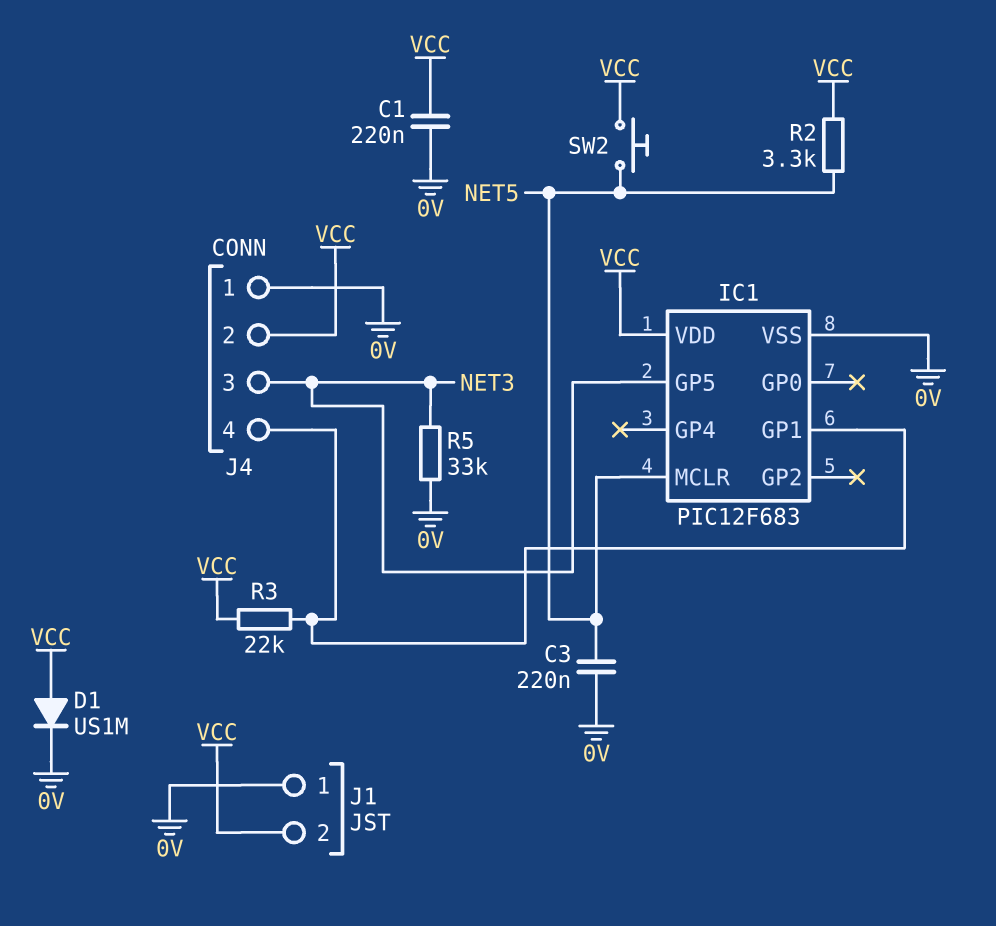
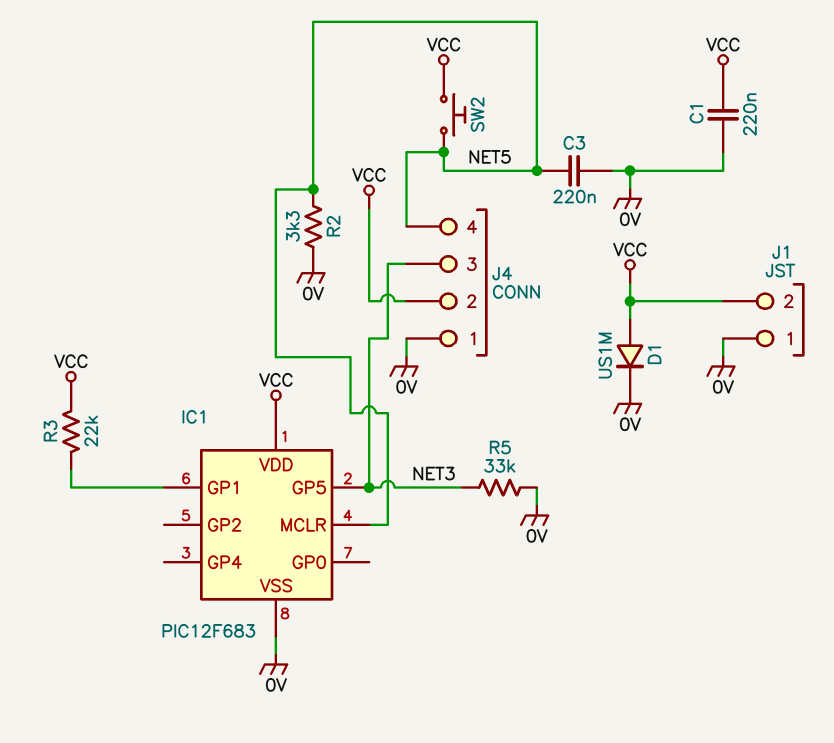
J4 pin 4: IC1/GP1 -> NET5
R2: 3.3k (NET5, VCC) -> 3.3k (0V, NET5)

